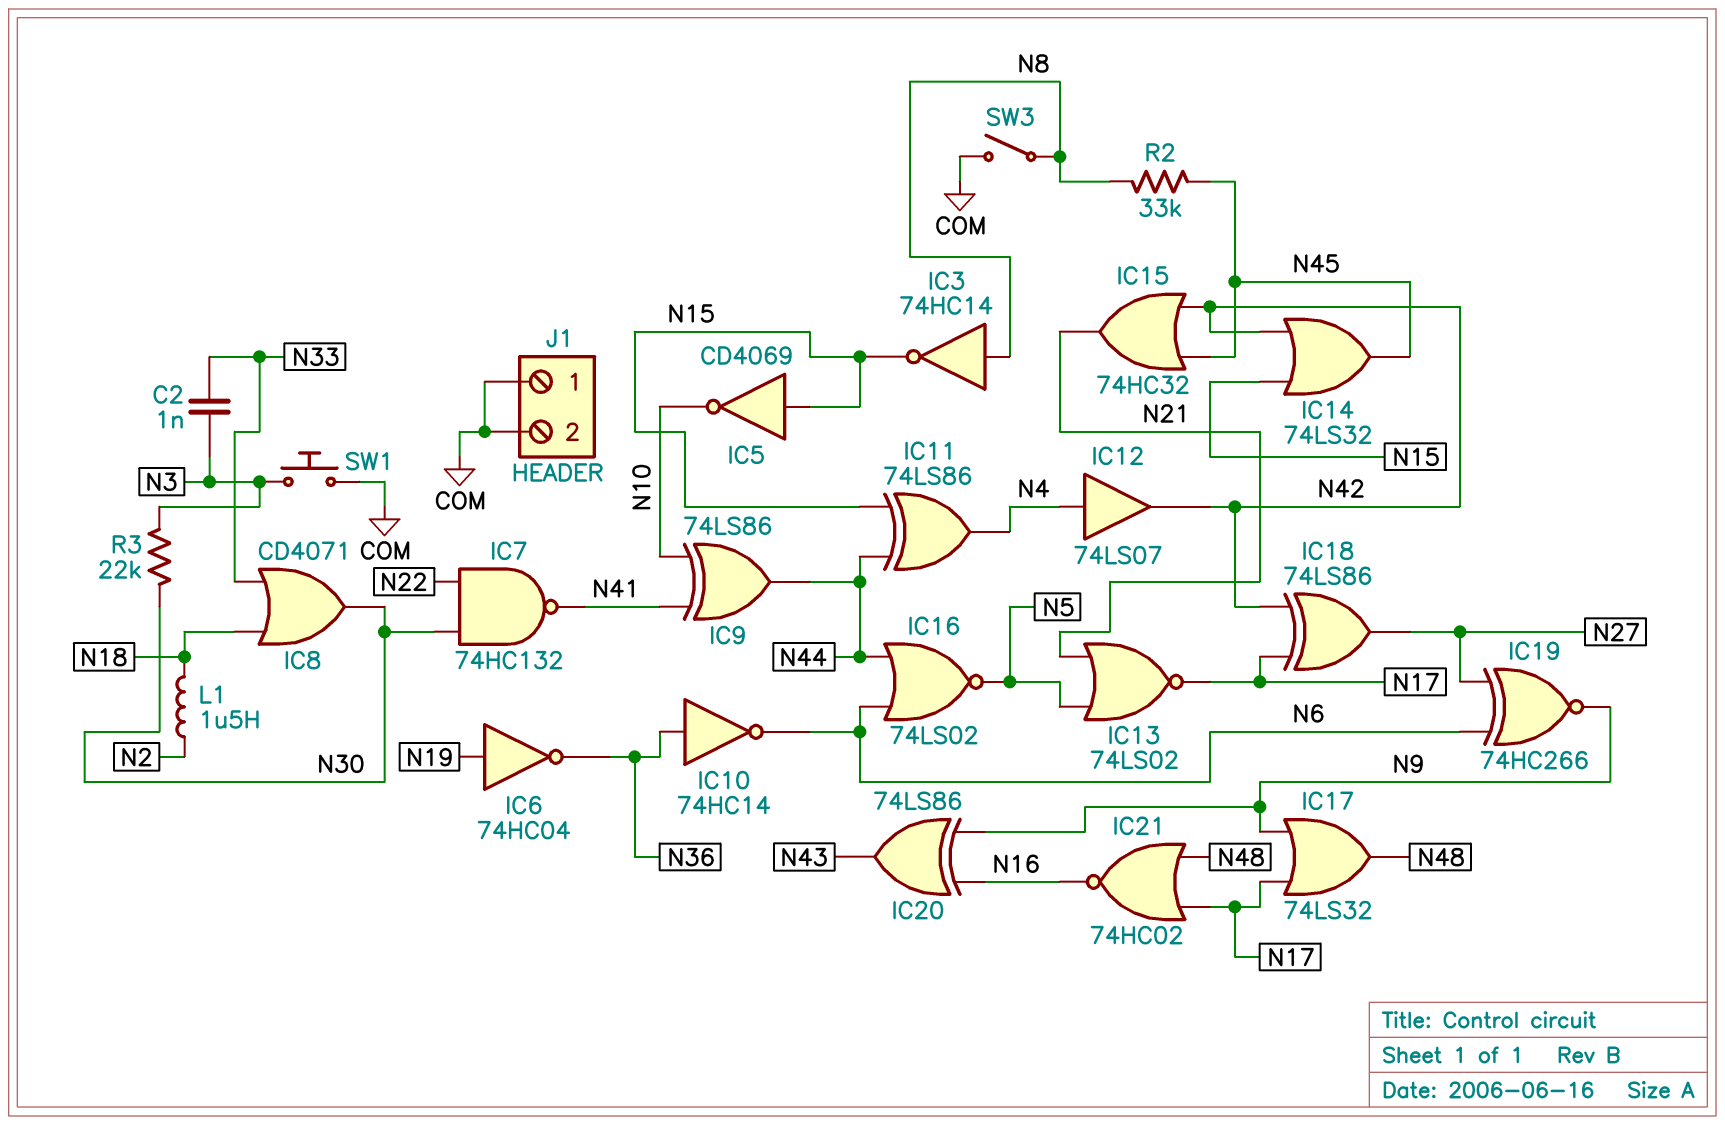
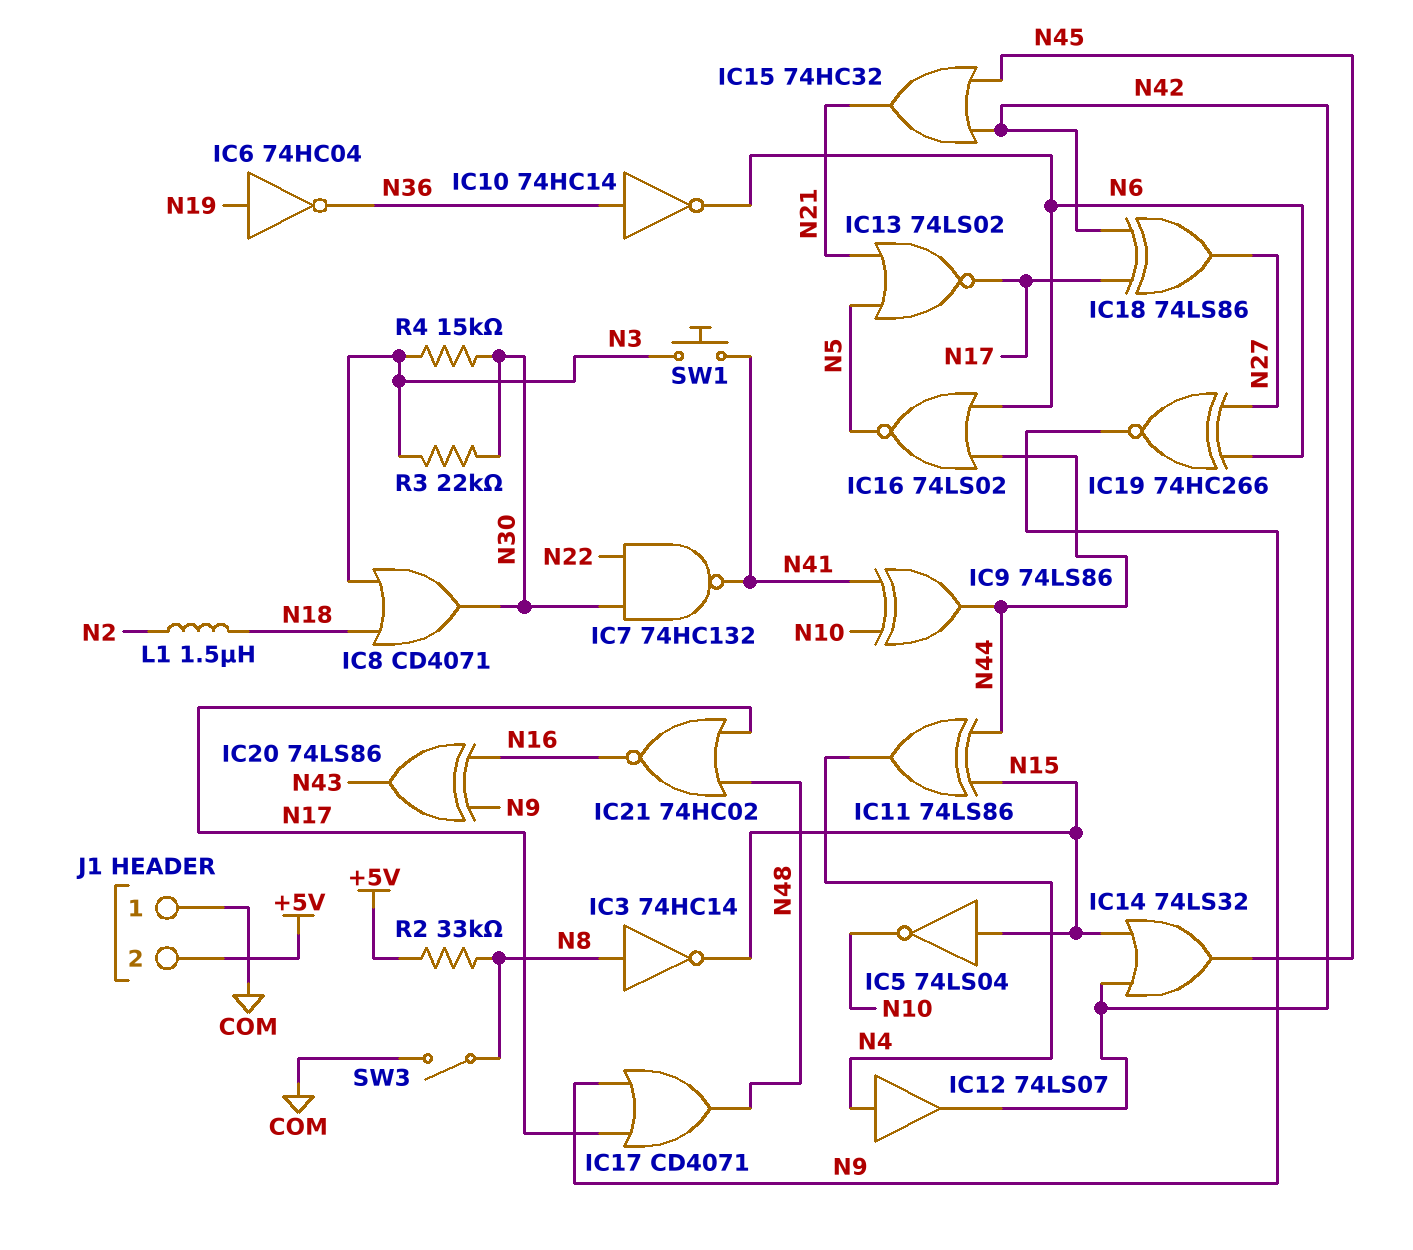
C2: 1nF (N3, N33) -> none
IC5: NOT CD4069 (in N15, out N10) -> NOT 74LS04 (in N15, out N10)
IC8: OR CD4071 (in N18, in N33, out N30) -> OR CD4071 (in N3, in N18, out N30)
IC17: OR 74LS32 (in N9, in N17, out N48) -> OR CD4071 (in N9, in N17, out N48)
J1 pin 2: COM -> +5V
R2: 33k (N8, N45) -> 33k (+5V, N8)
R4: none -> 15k (N3, N30)
SW1: button (COM, N3) -> button (N3, N41)

